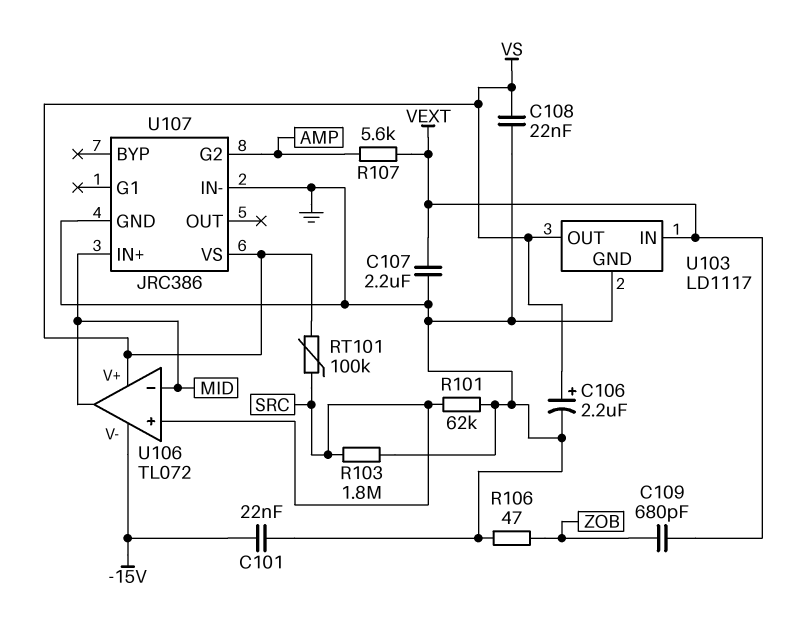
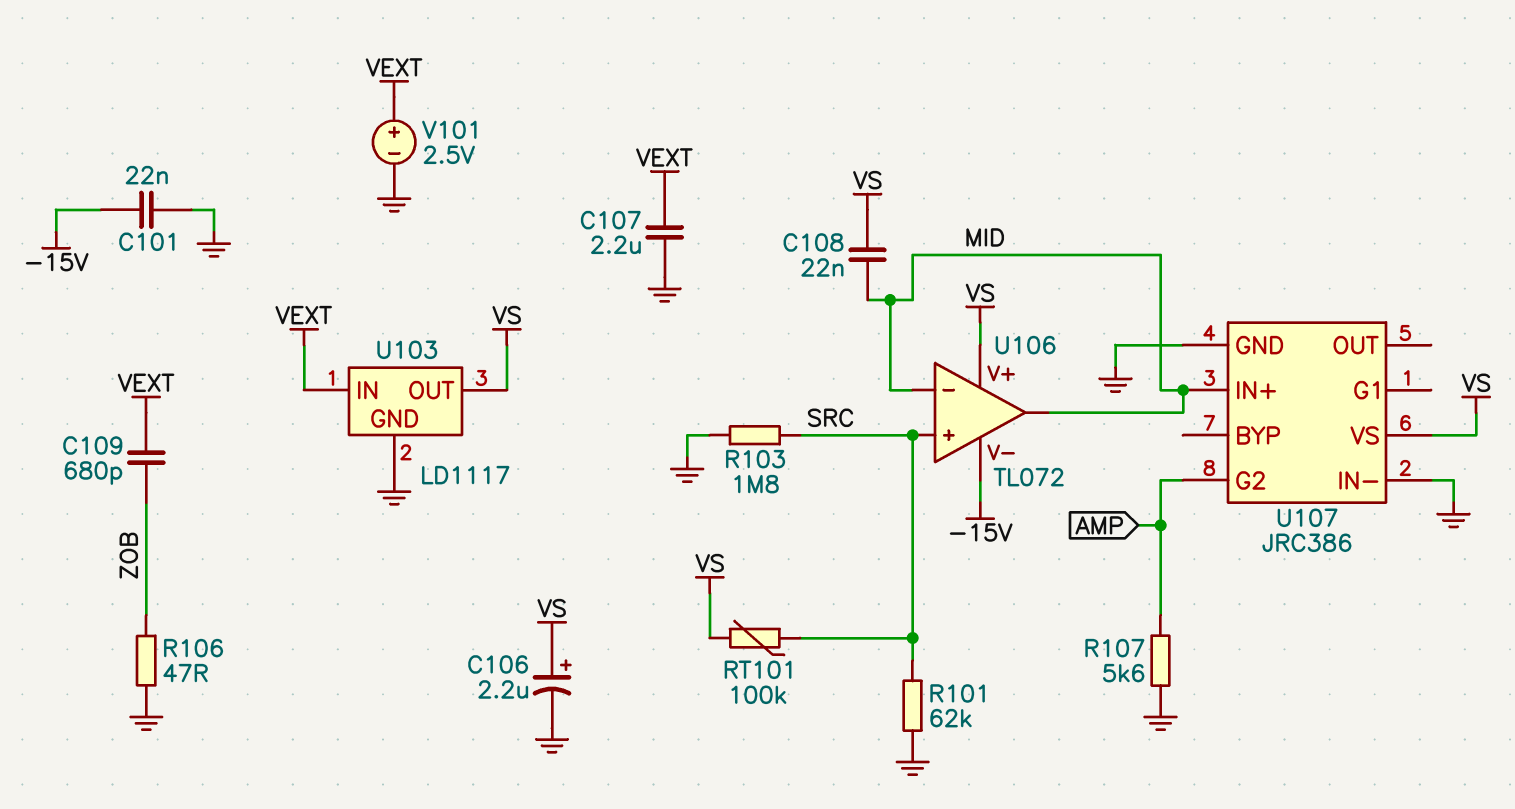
C108: 22nF (GND, VS) -> 22nF (MID, VS)
R107: 5.6k (AMP, VEXT) -> 5.6k (AMP, GND)
V101: none -> 2.5V (plus VEXT, minus GND)

